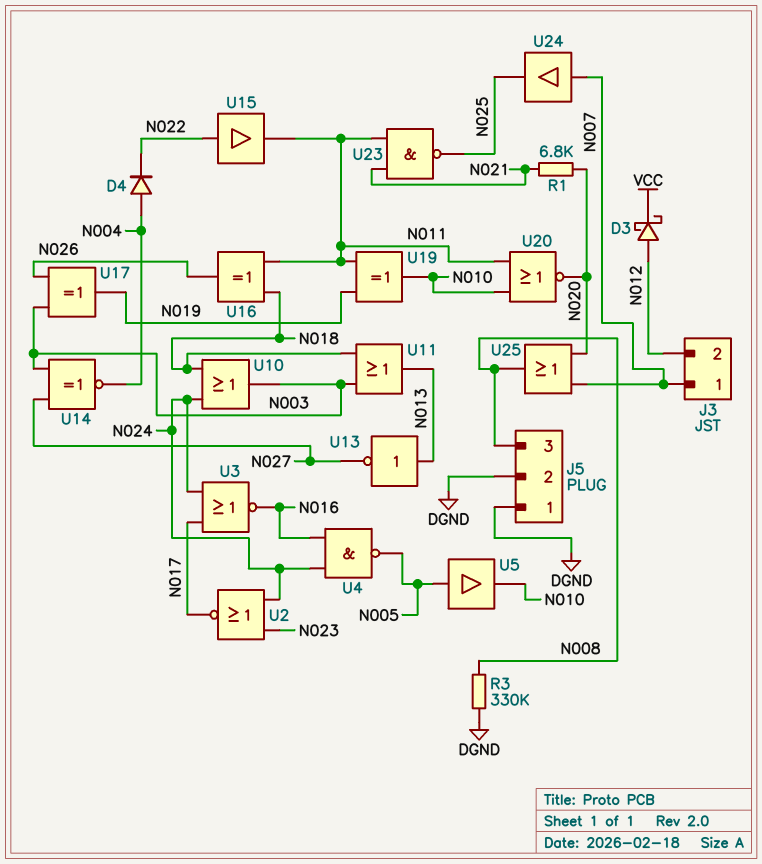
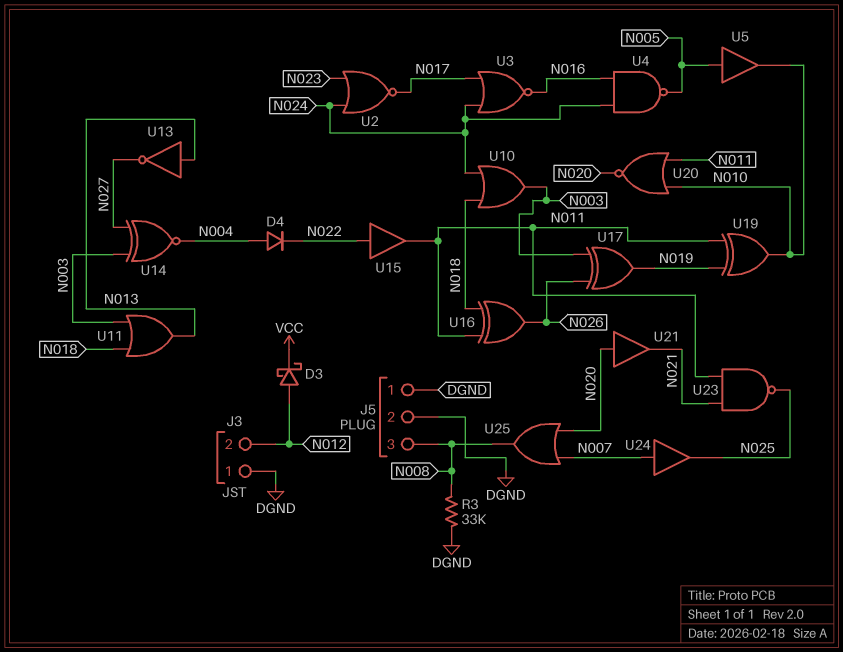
J3 pin 1: N007 -> DGND
R1: 6.8k (N020, N021) -> none
R3: 330k (DGND, N008) -> 33k (DGND, N008)
U21: none -> buffer (in N020, out N021)

